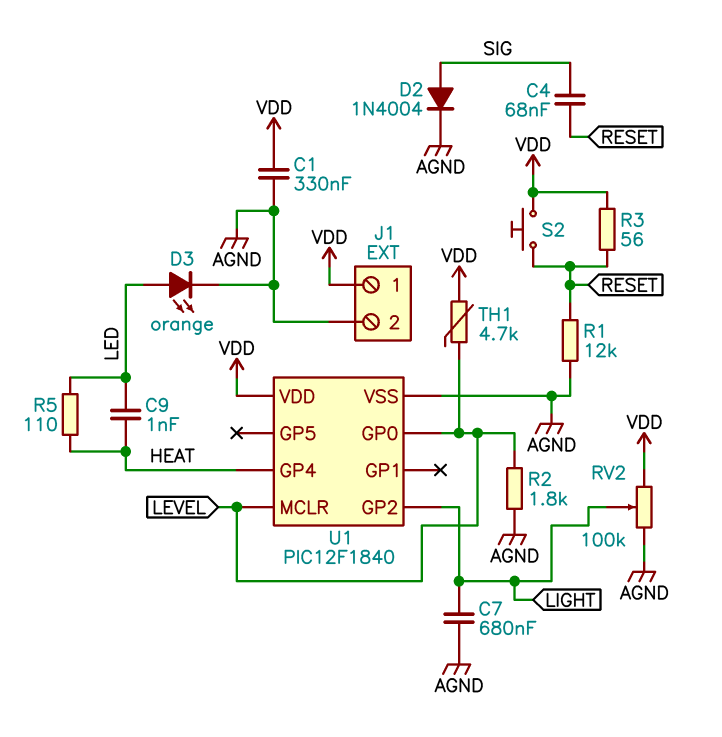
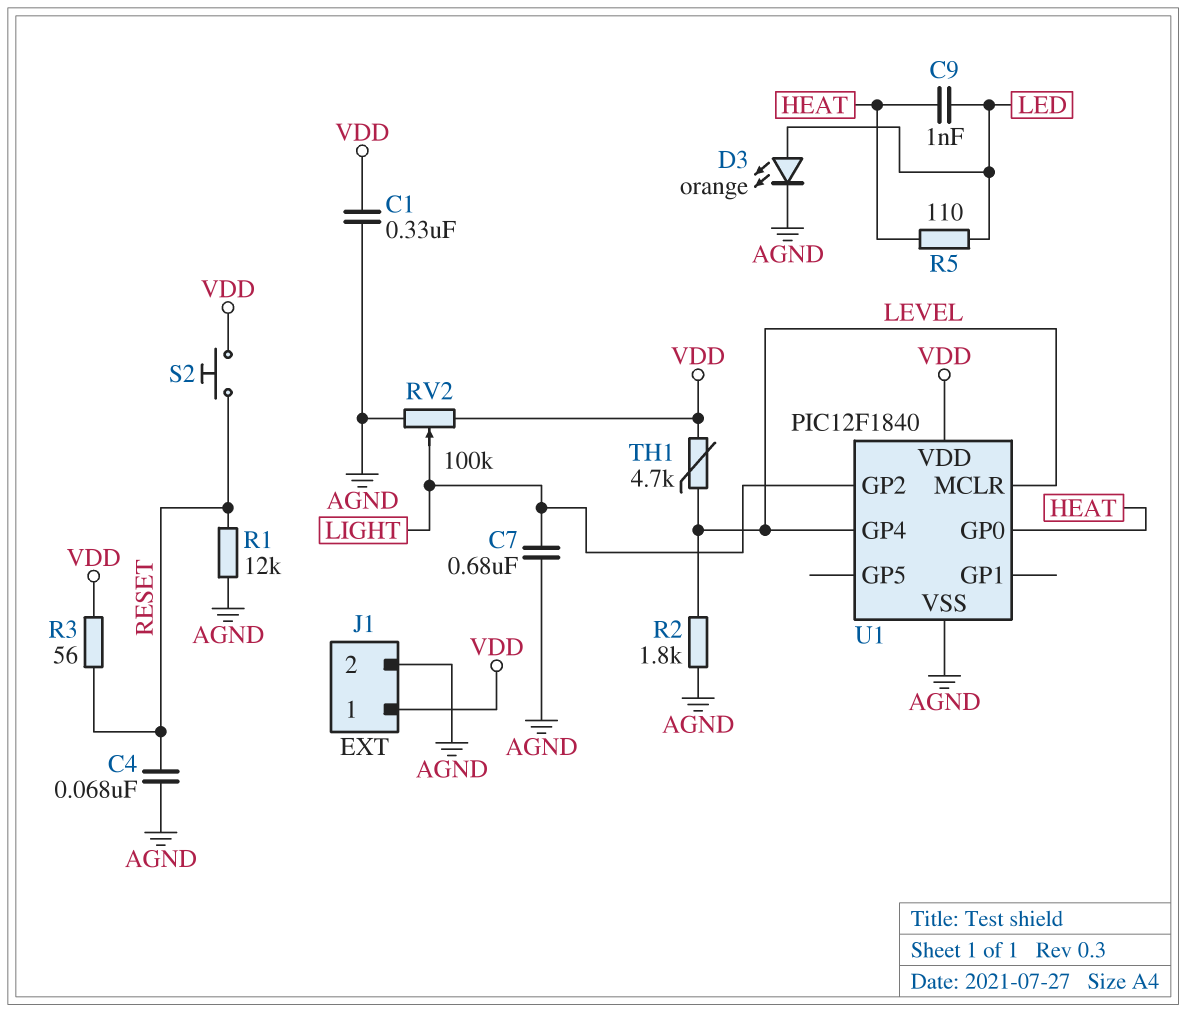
C4: 68nF (RESET, SIG) -> 68nF (AGND, RESET)
D2: diode 1N4004 (A SIG, K AGND) -> none
U1 pin GP0: LEVEL -> HEAT
U1 pin GP4: HEAT -> LEVEL

